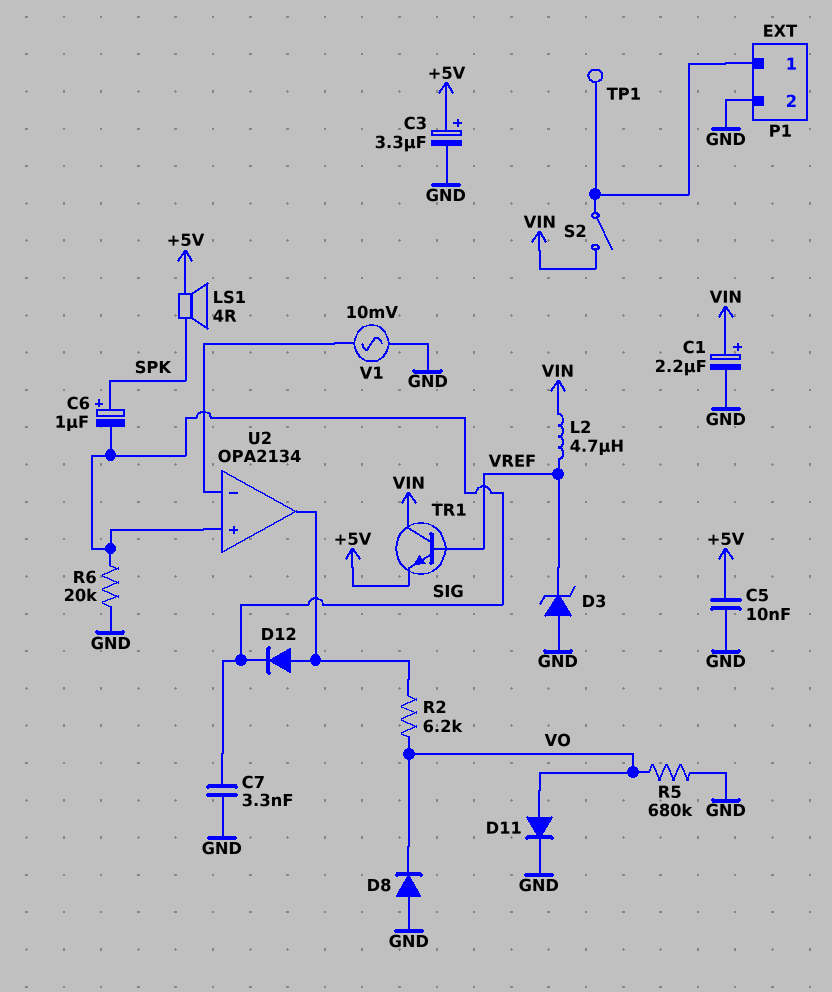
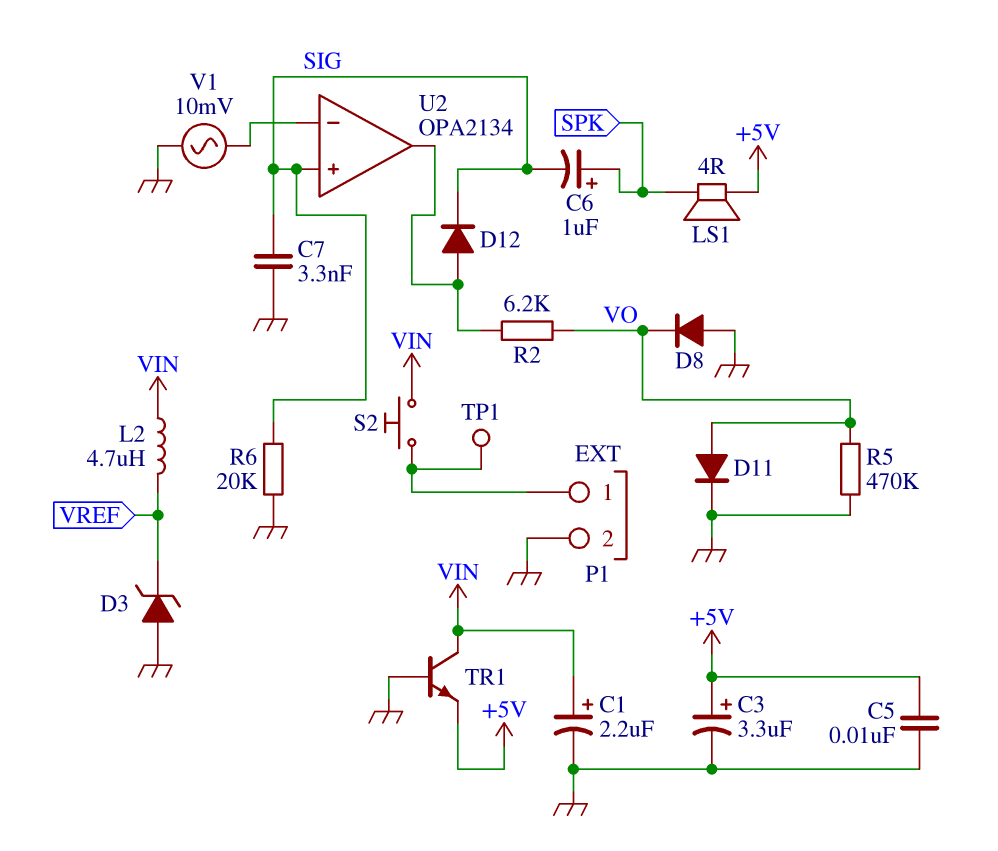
R5: 680k (GND, VO) -> 470k (GND, VO)
S2: switch (P1/1, VIN) -> button (P1/1, VIN)
TR1: NPN (B VREF, C VIN, E +5V) -> NPN (B GND, C VIN, E +5V)

